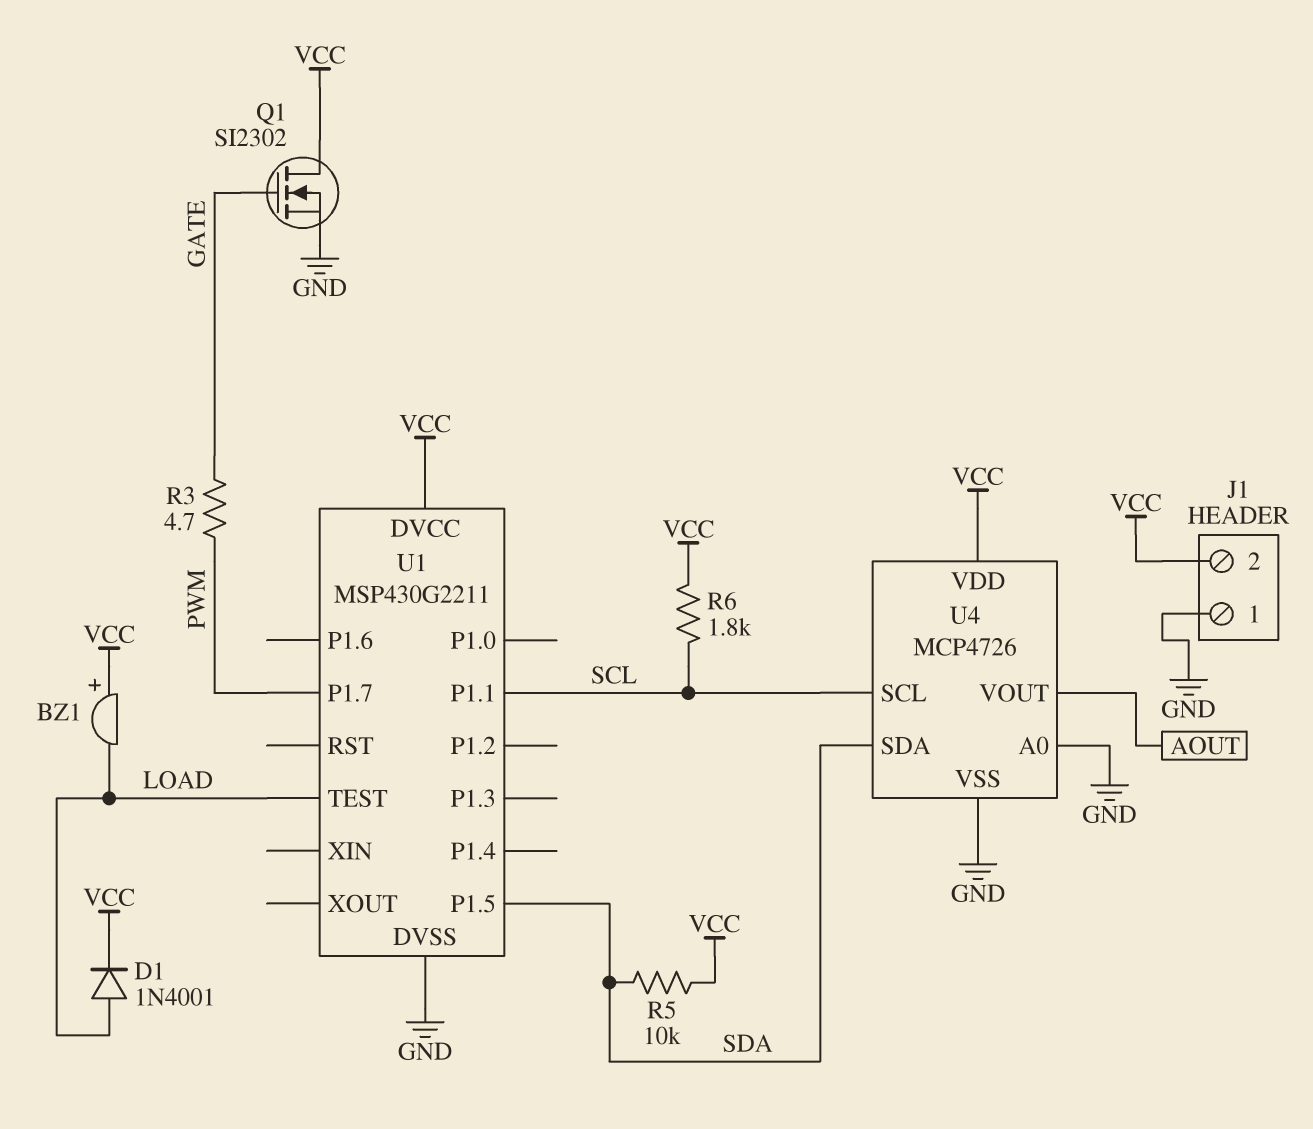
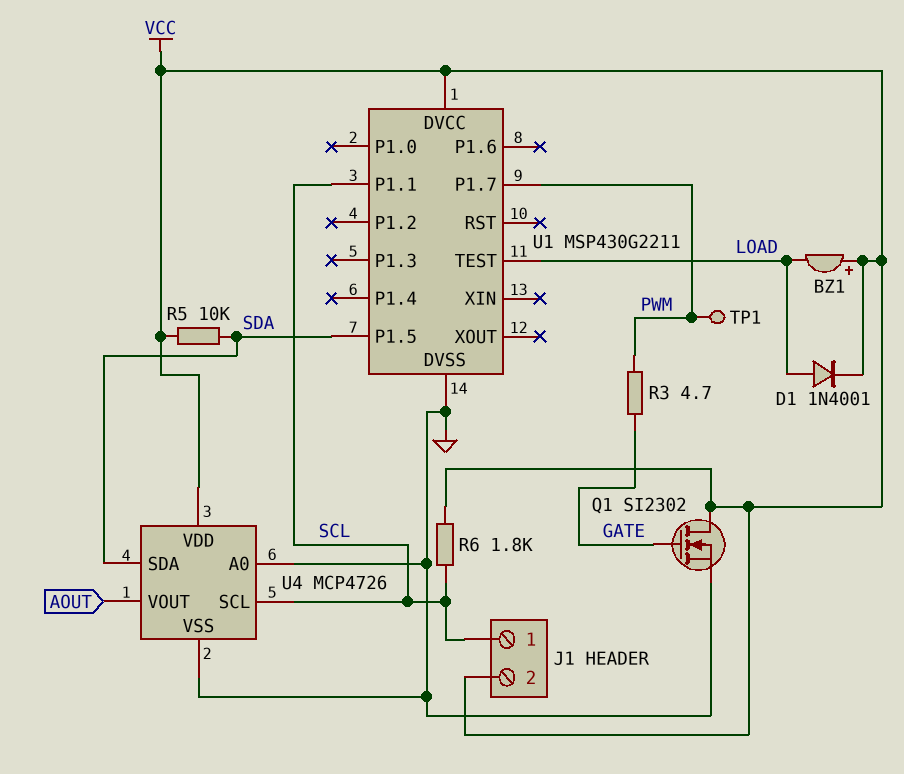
J1 pin 1: GND -> SCL
TP1: none -> test point (PWM)

